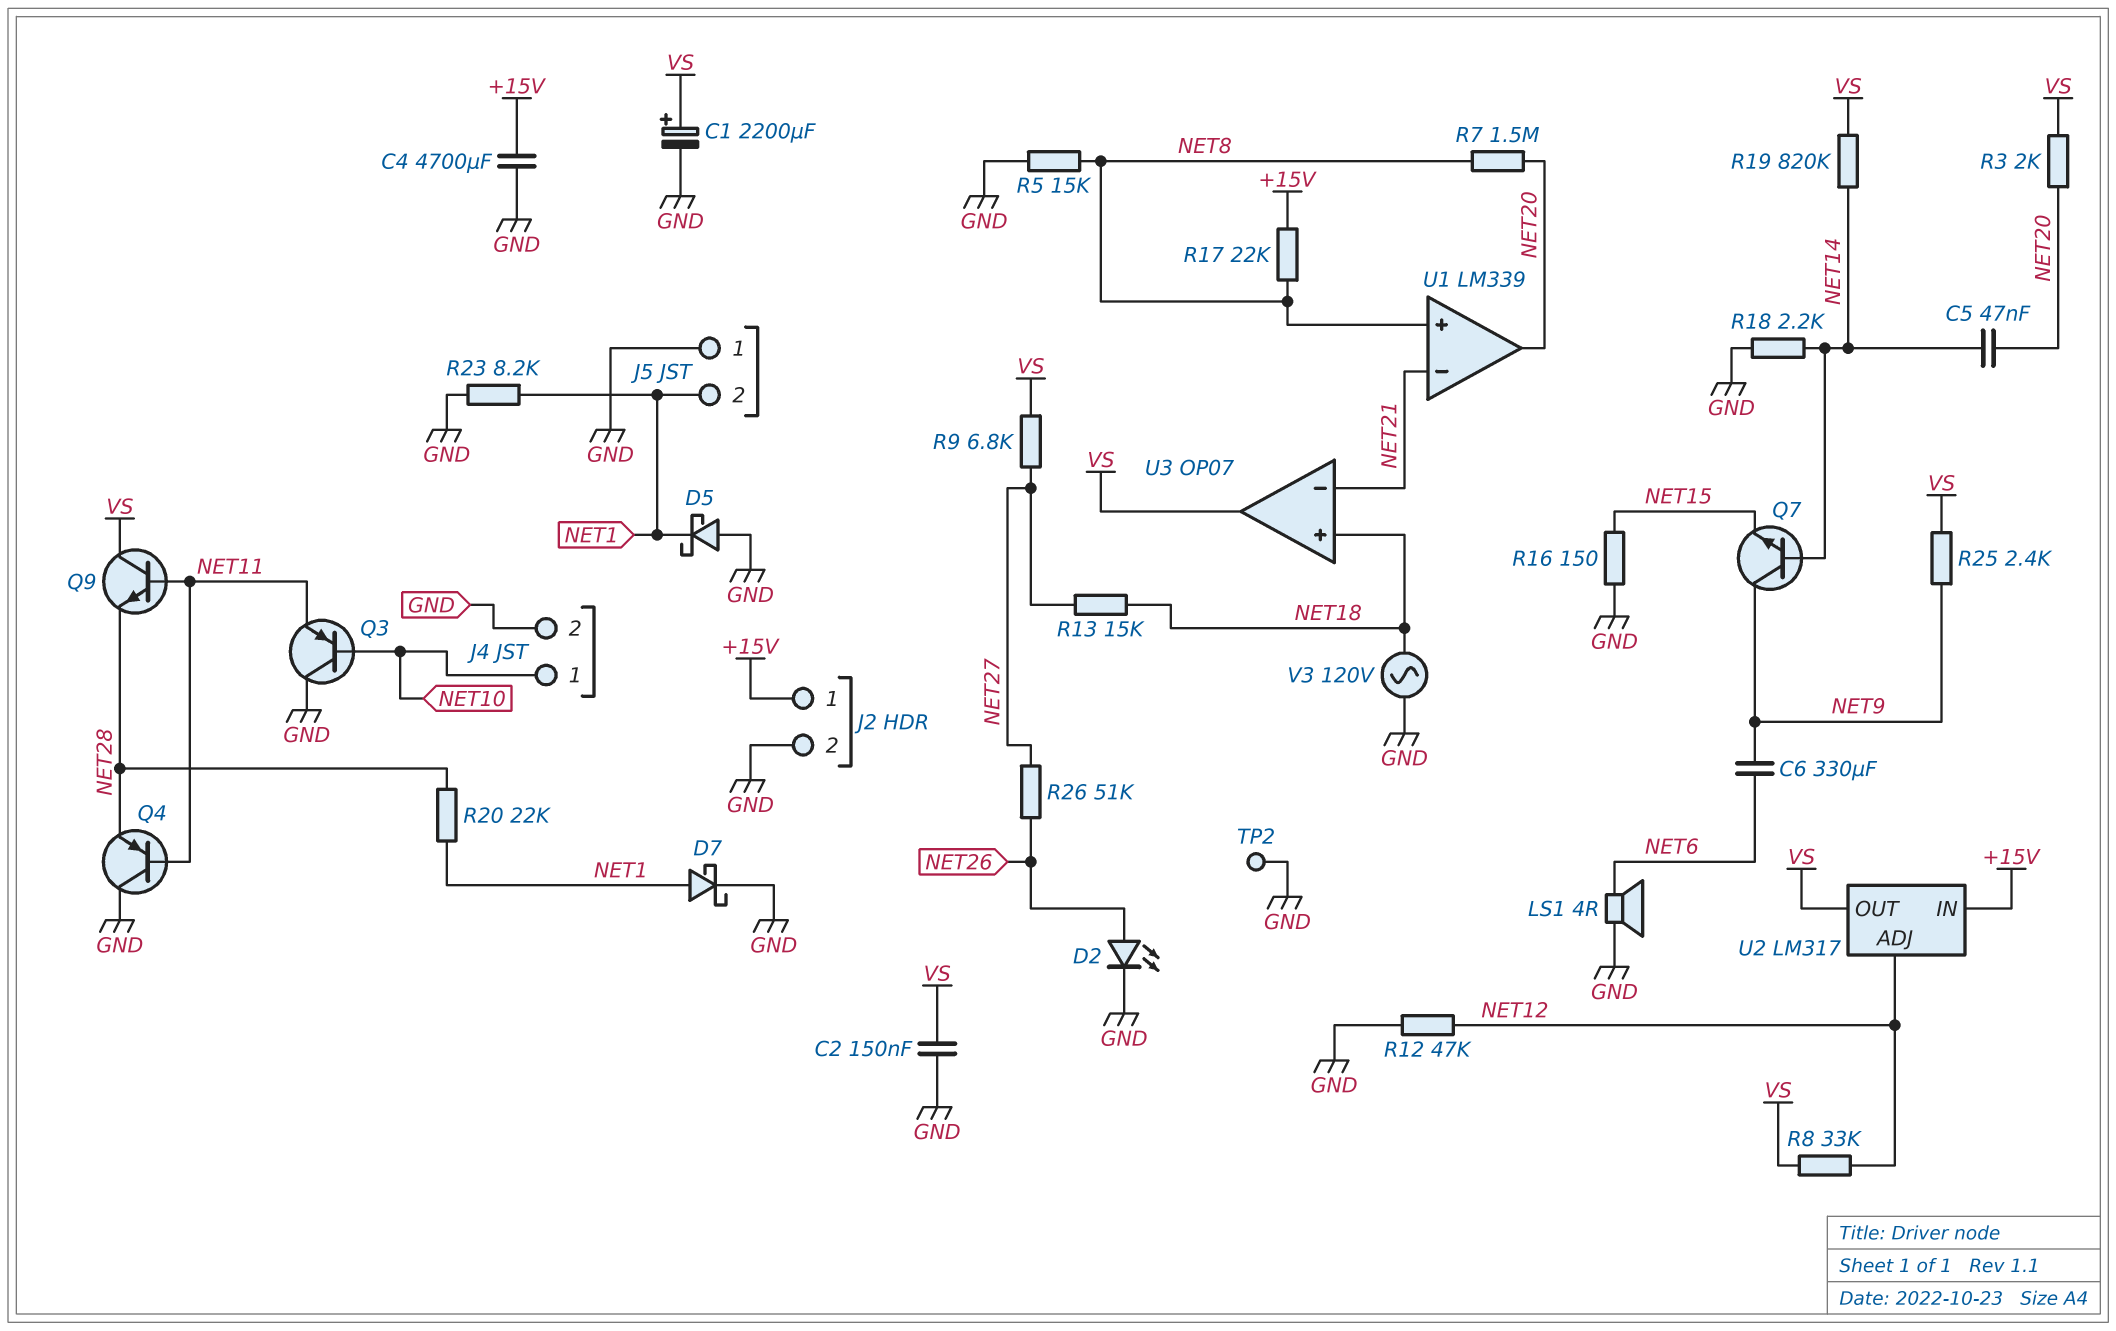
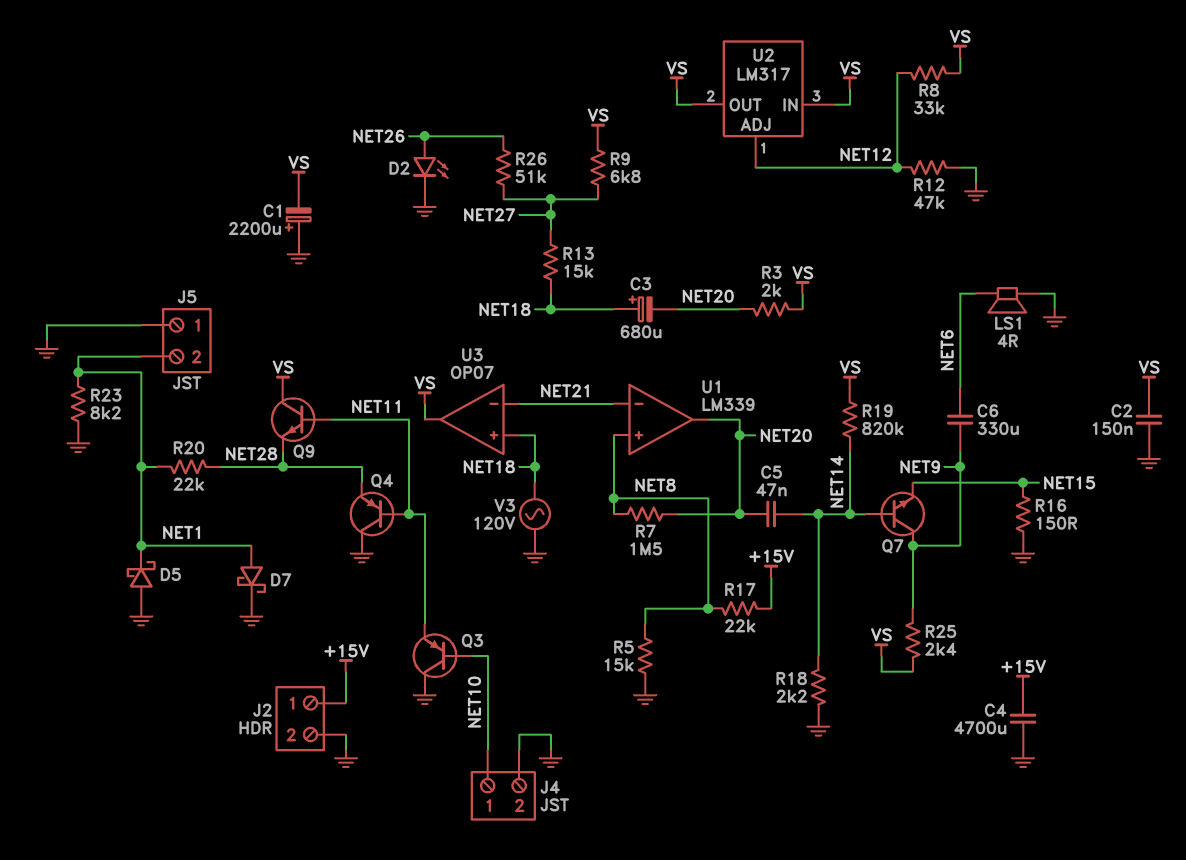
C1: 2200uF (plus VS, minus GND) -> 2200uF (plus GND, minus VS)
C3: none -> 680uF (plus NET18, minus NET20)
TP2: test point (GND) -> none
U2 pin IN: +15V -> VS

